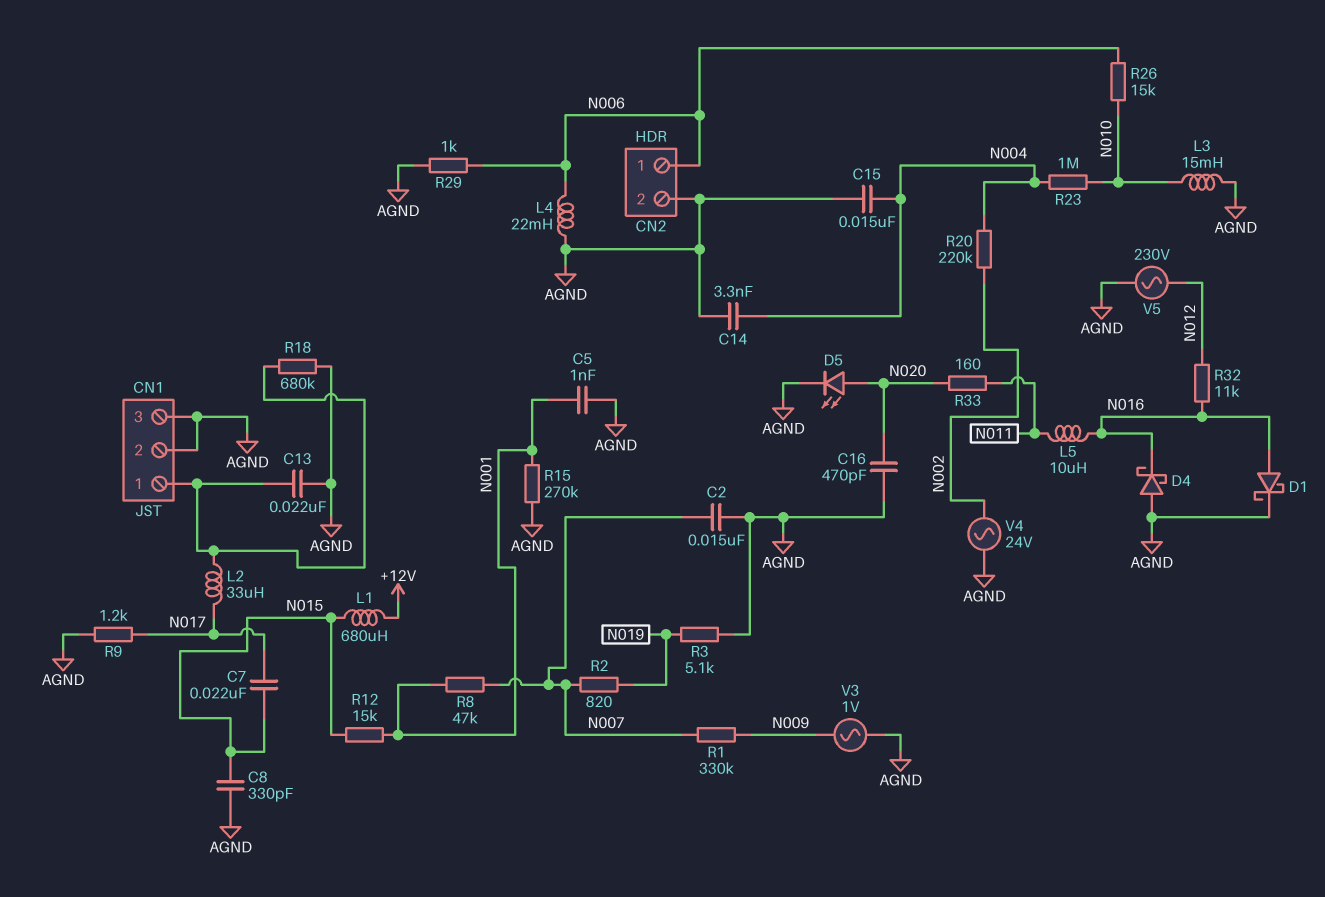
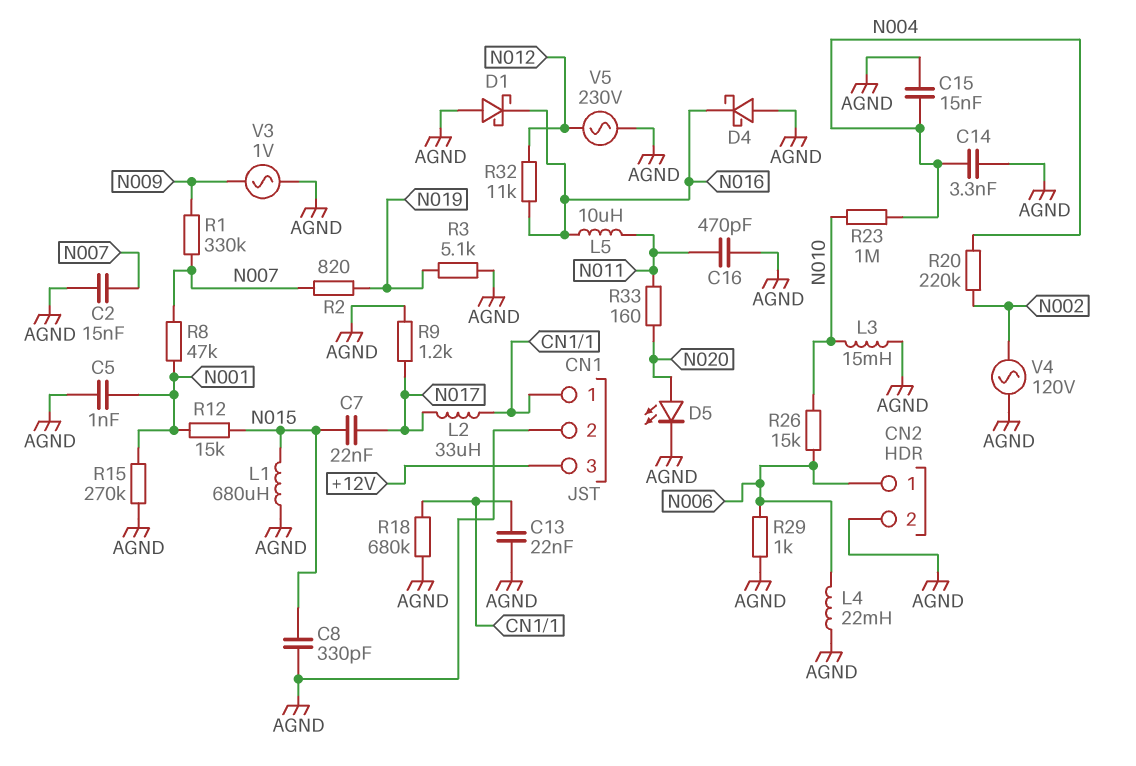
C16: 470pF (AGND, N020) -> 470pF (AGND, N011)
CN1 pin 3: AGND -> +12V
D1: schottky (A N016, K AGND) -> schottky (A AGND, K N016)
L1: 680uH (+12V, N015) -> 680uH (AGND, N015)
V4: AC 24V (AGND, N002) -> AC 120V (AGND, N002)

